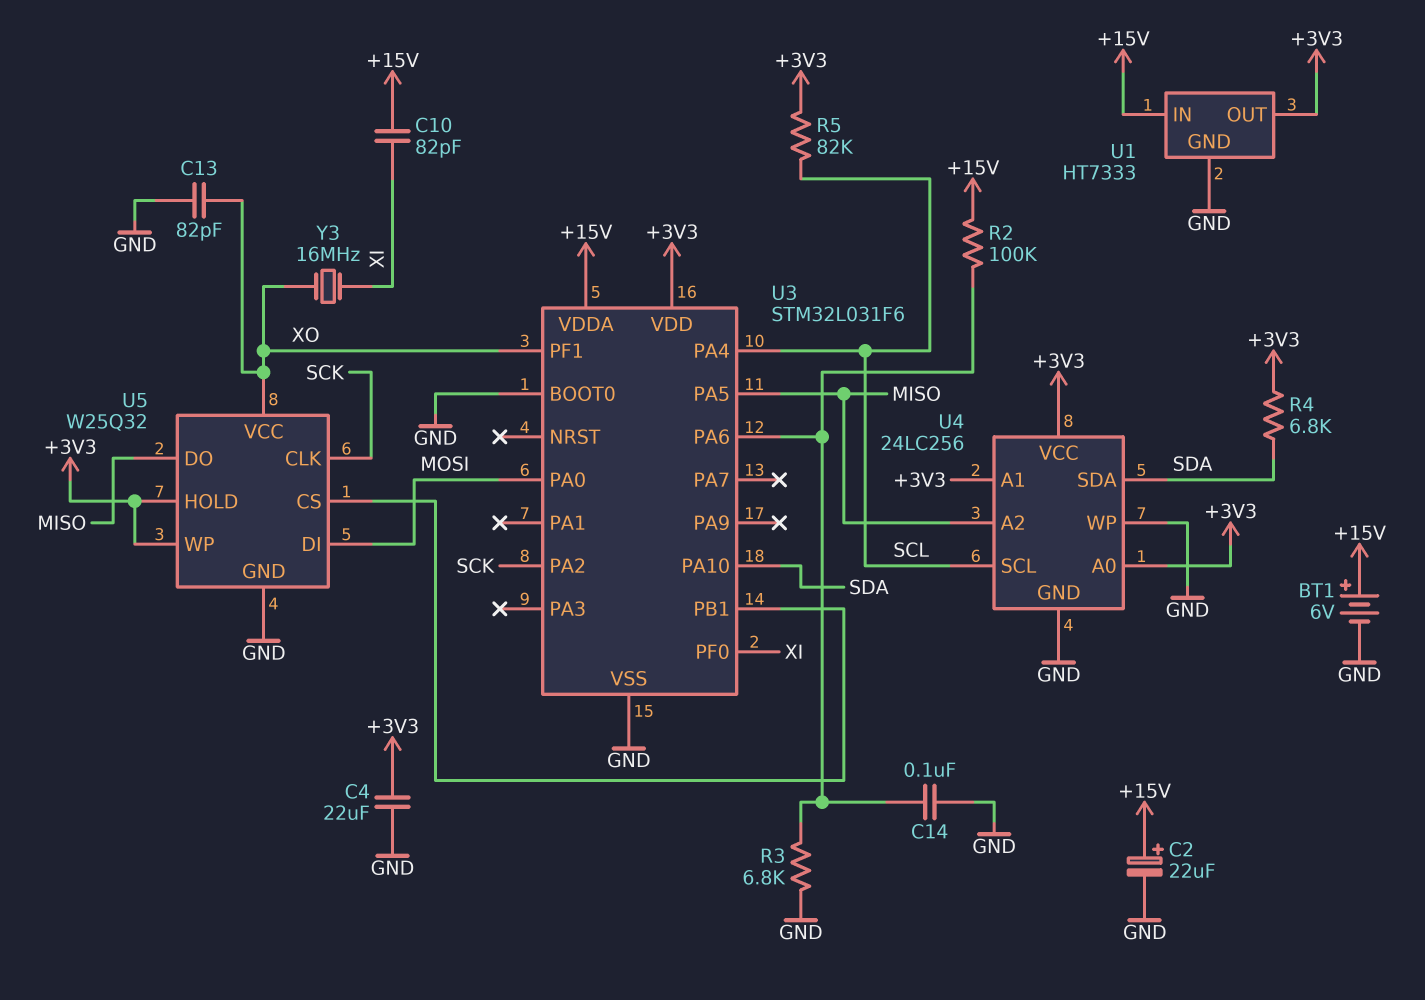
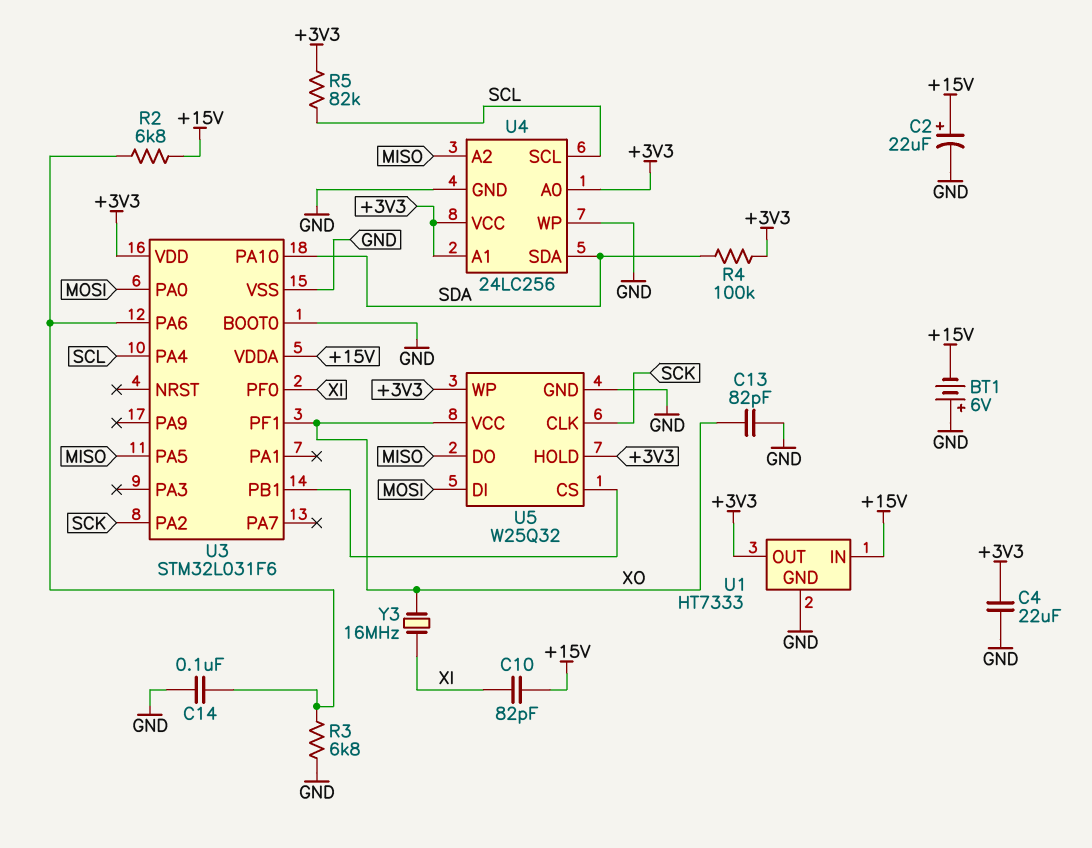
BT1: 6V (plus +15V, minus GND) -> 6V (plus GND, minus +15V)
R2: 100k (+15V, U3/PA6) -> 6.8k (+15V, U3/PA6)
R4: 6.8k (+3V3, SDA) -> 100k (+3V3, SDA)

